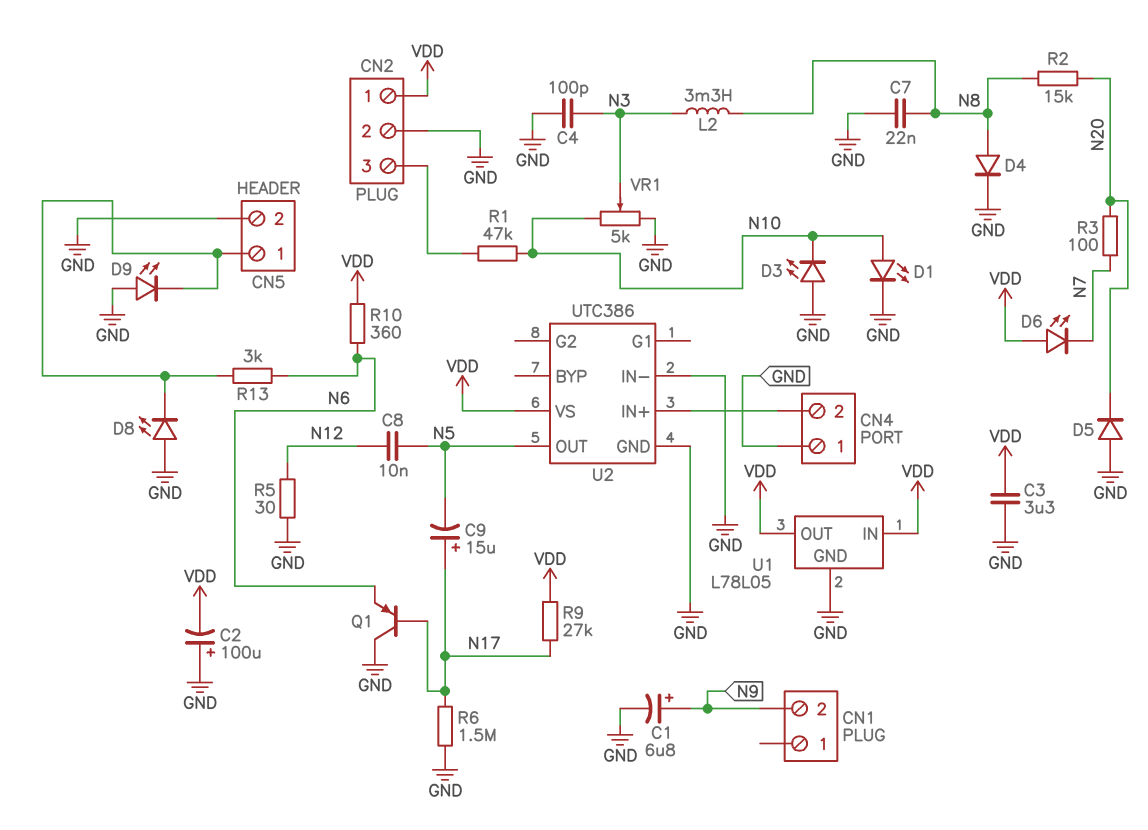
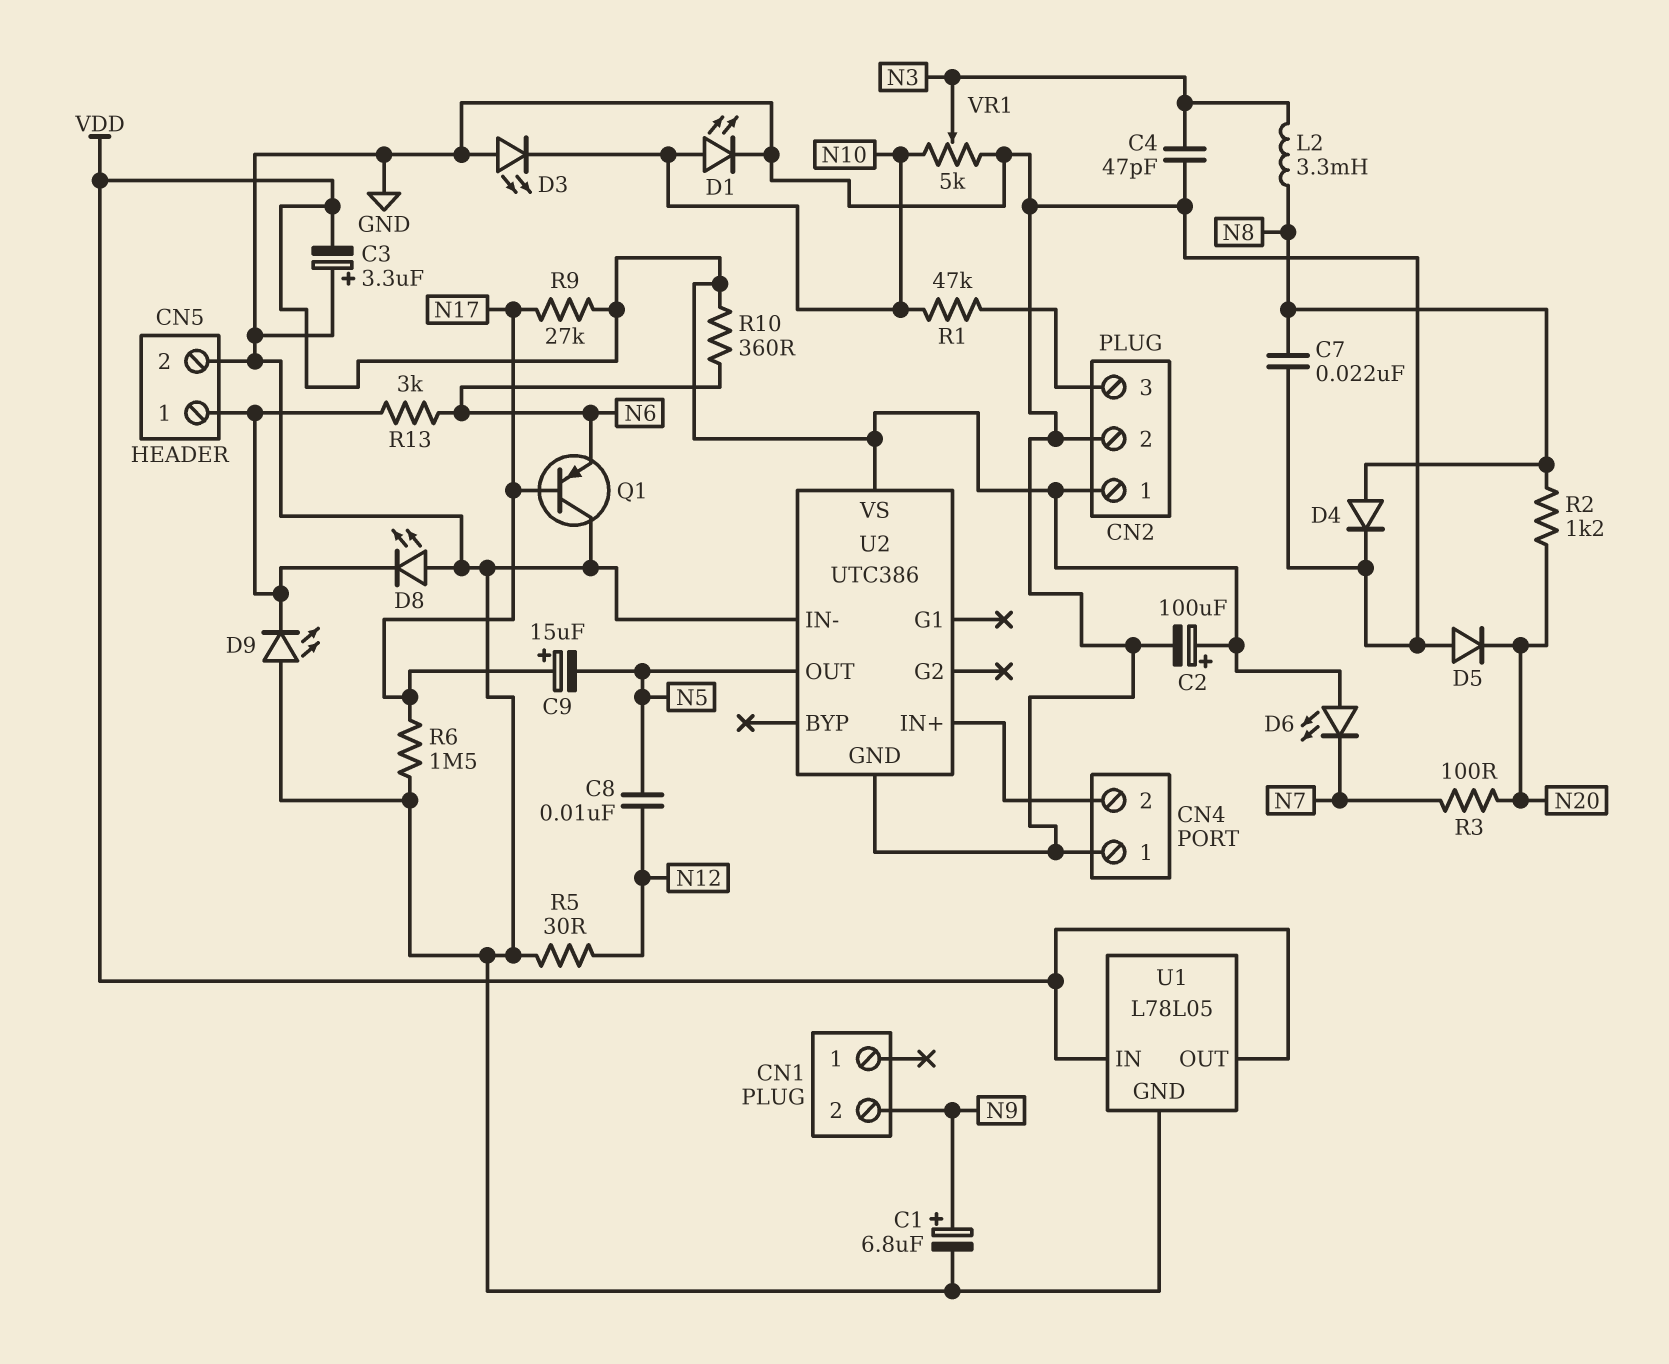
C2: 100uF (plus GND, minus VDD) -> 100uF (plus VDD, minus GND)
C3: 3.3uF (GND, VDD) -> 3.3uF (plus GND, minus VDD)
C4: 100pF (GND, N3) -> 47pF (GND, N3)
R2: 15k (N8, N20) -> 1.2k (N8, N20)

